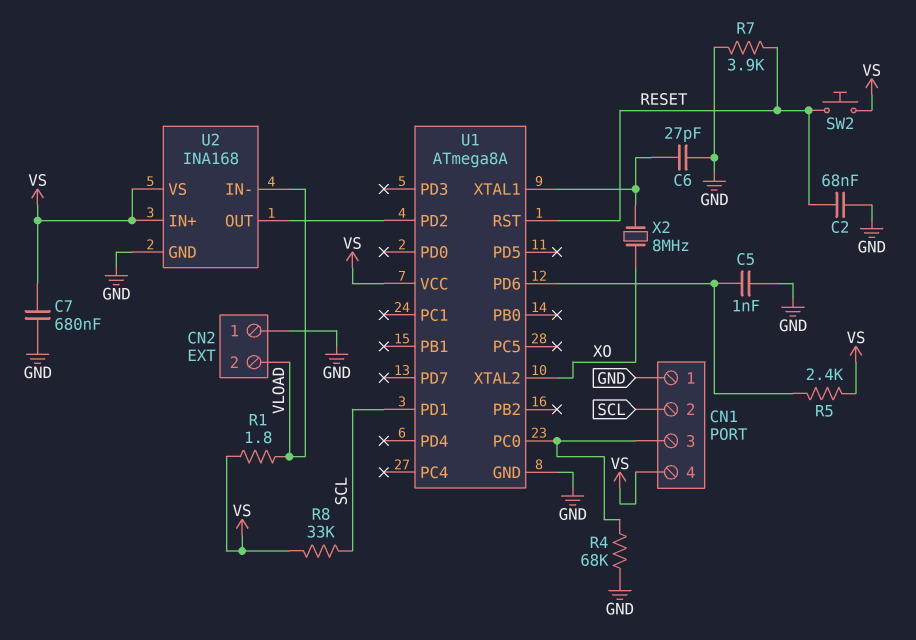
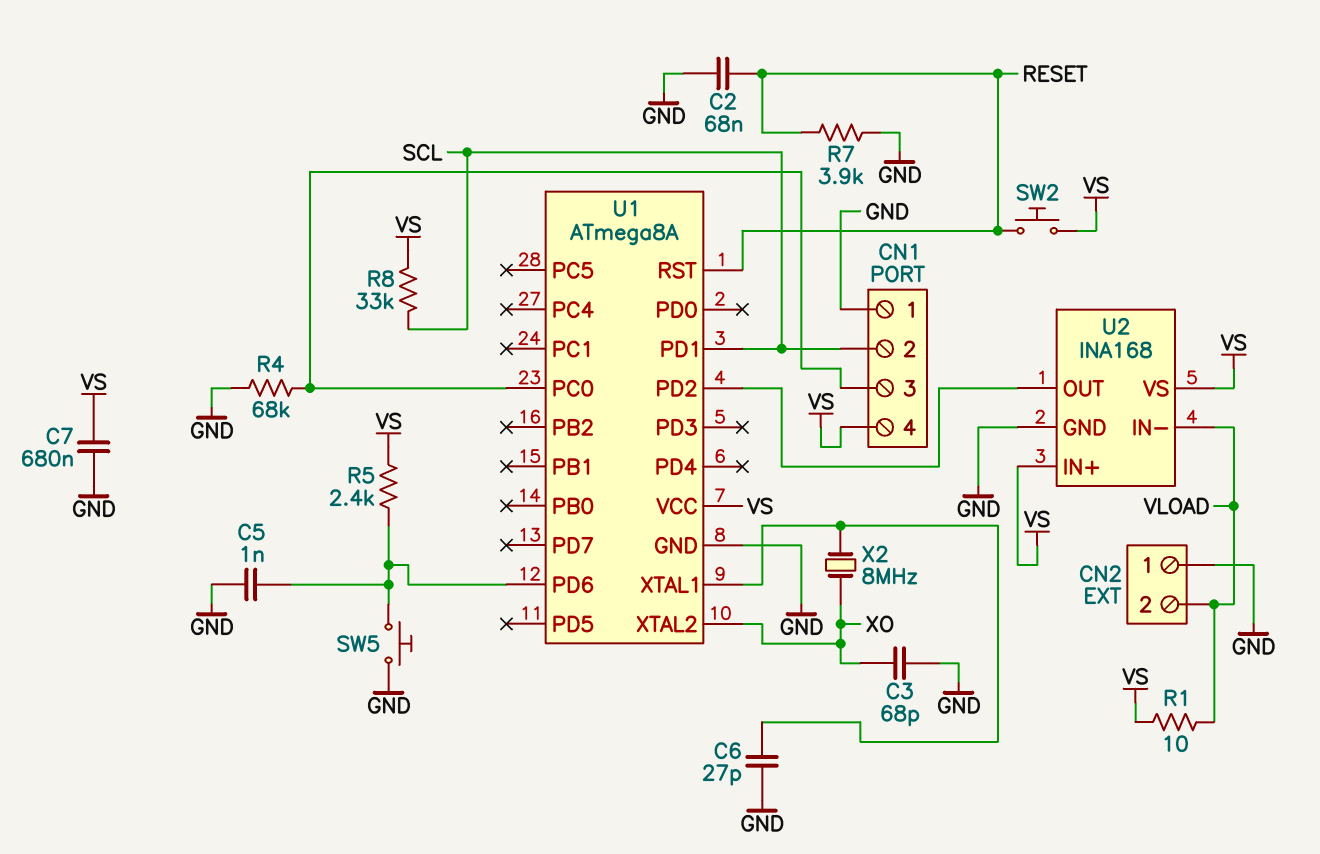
C3: none -> 68pF (GND, XO)
R1: 1.8 (VLOAD, VS) -> 10 (VLOAD, VS)
SW5: none -> button (GND, U1/PD6)

